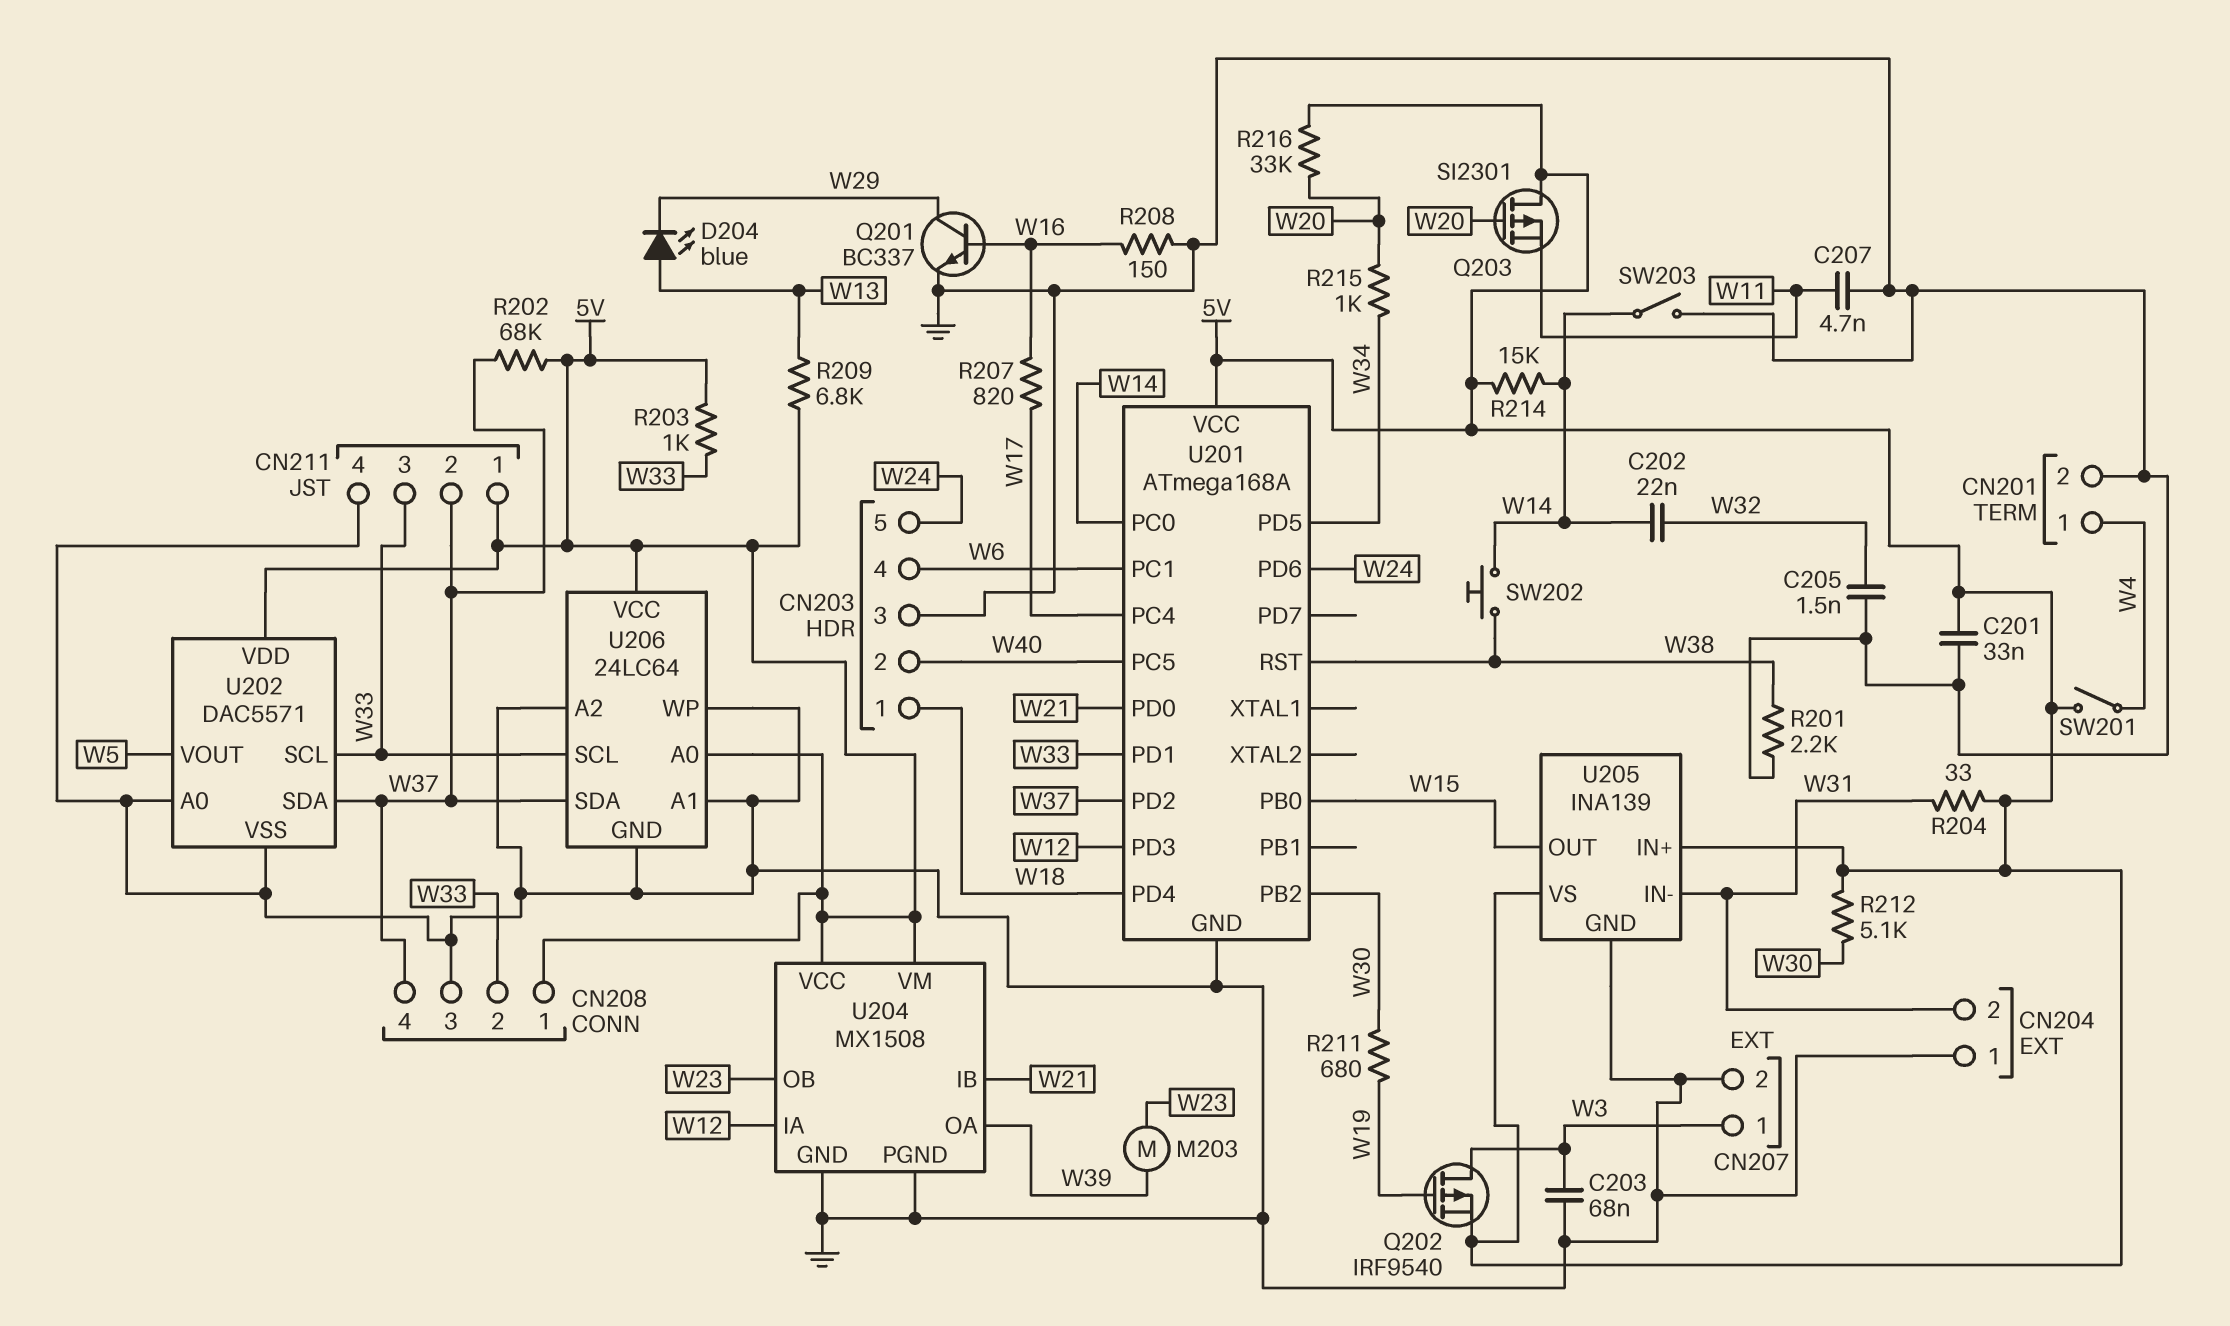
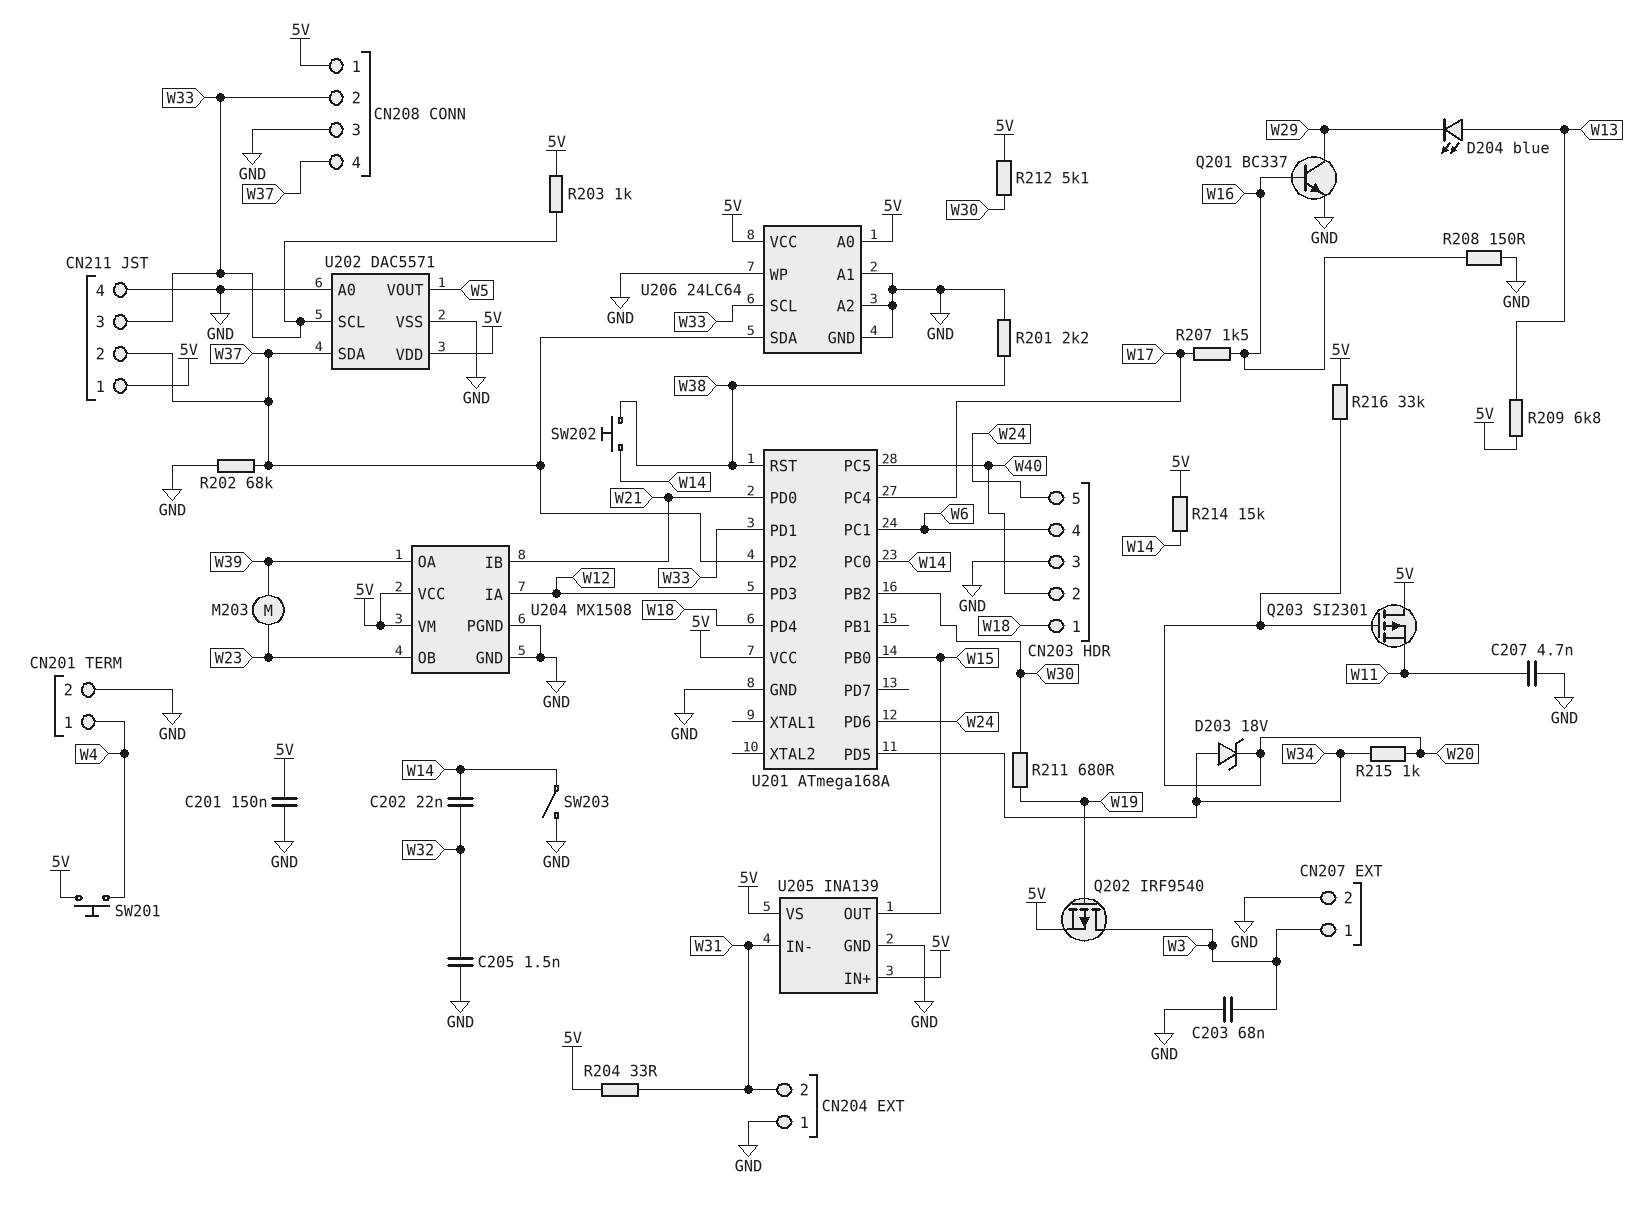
C201: 33nF (5V, GND) -> 150nF (5V, GND)
D203: none -> zener 18V (A W34, K W20)
R202: 68k (5V, W37) -> 68k (GND, W37)
R207: 820 (W16, W17) -> 1.5k (W16, W17)
SW201: switch (5V, W4) -> button (5V, W4)

